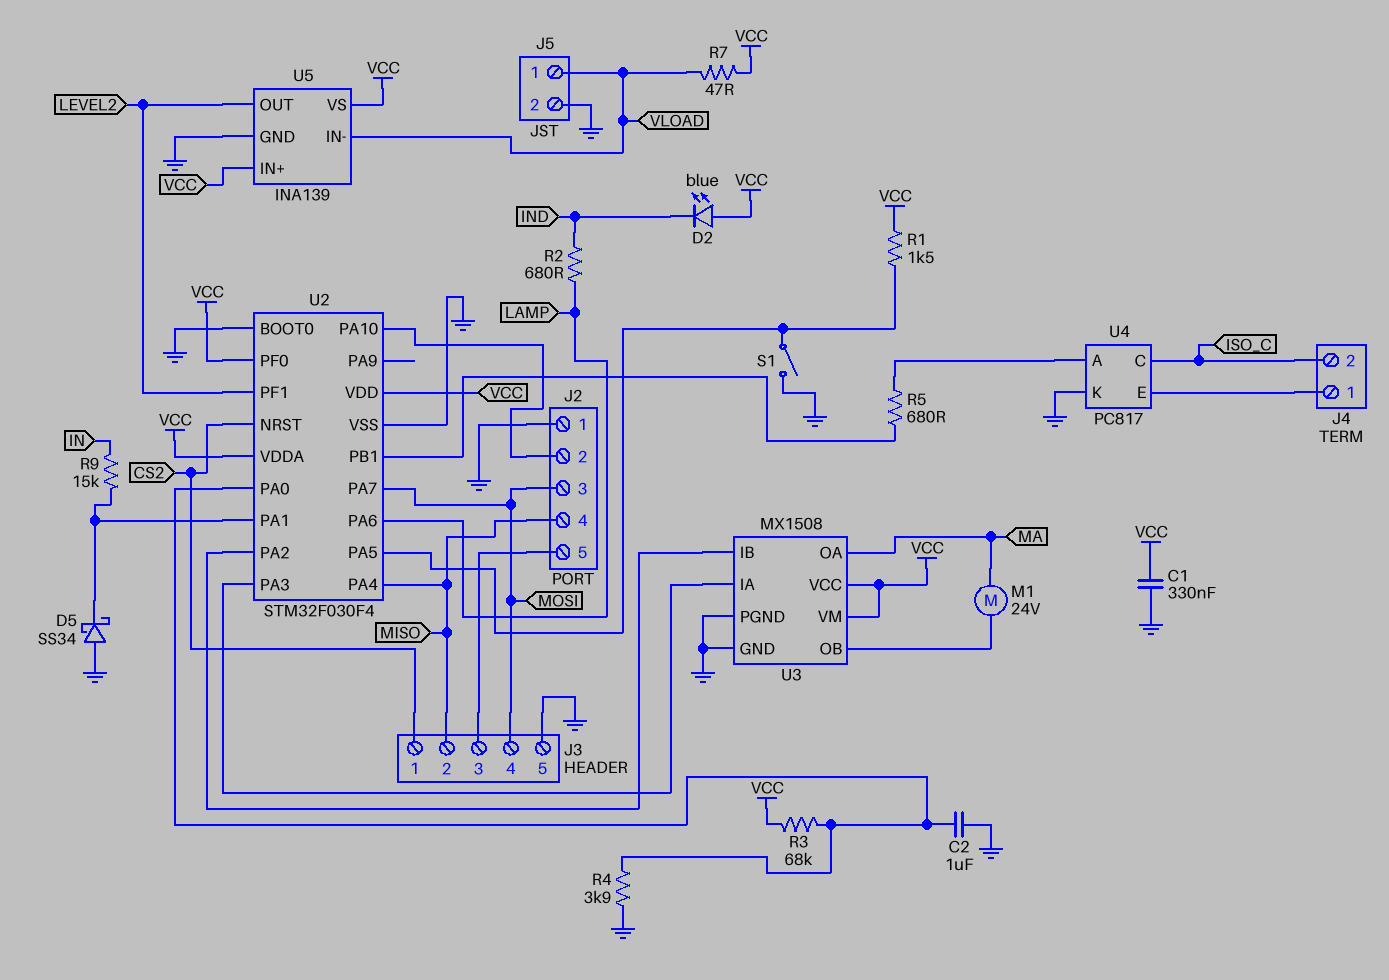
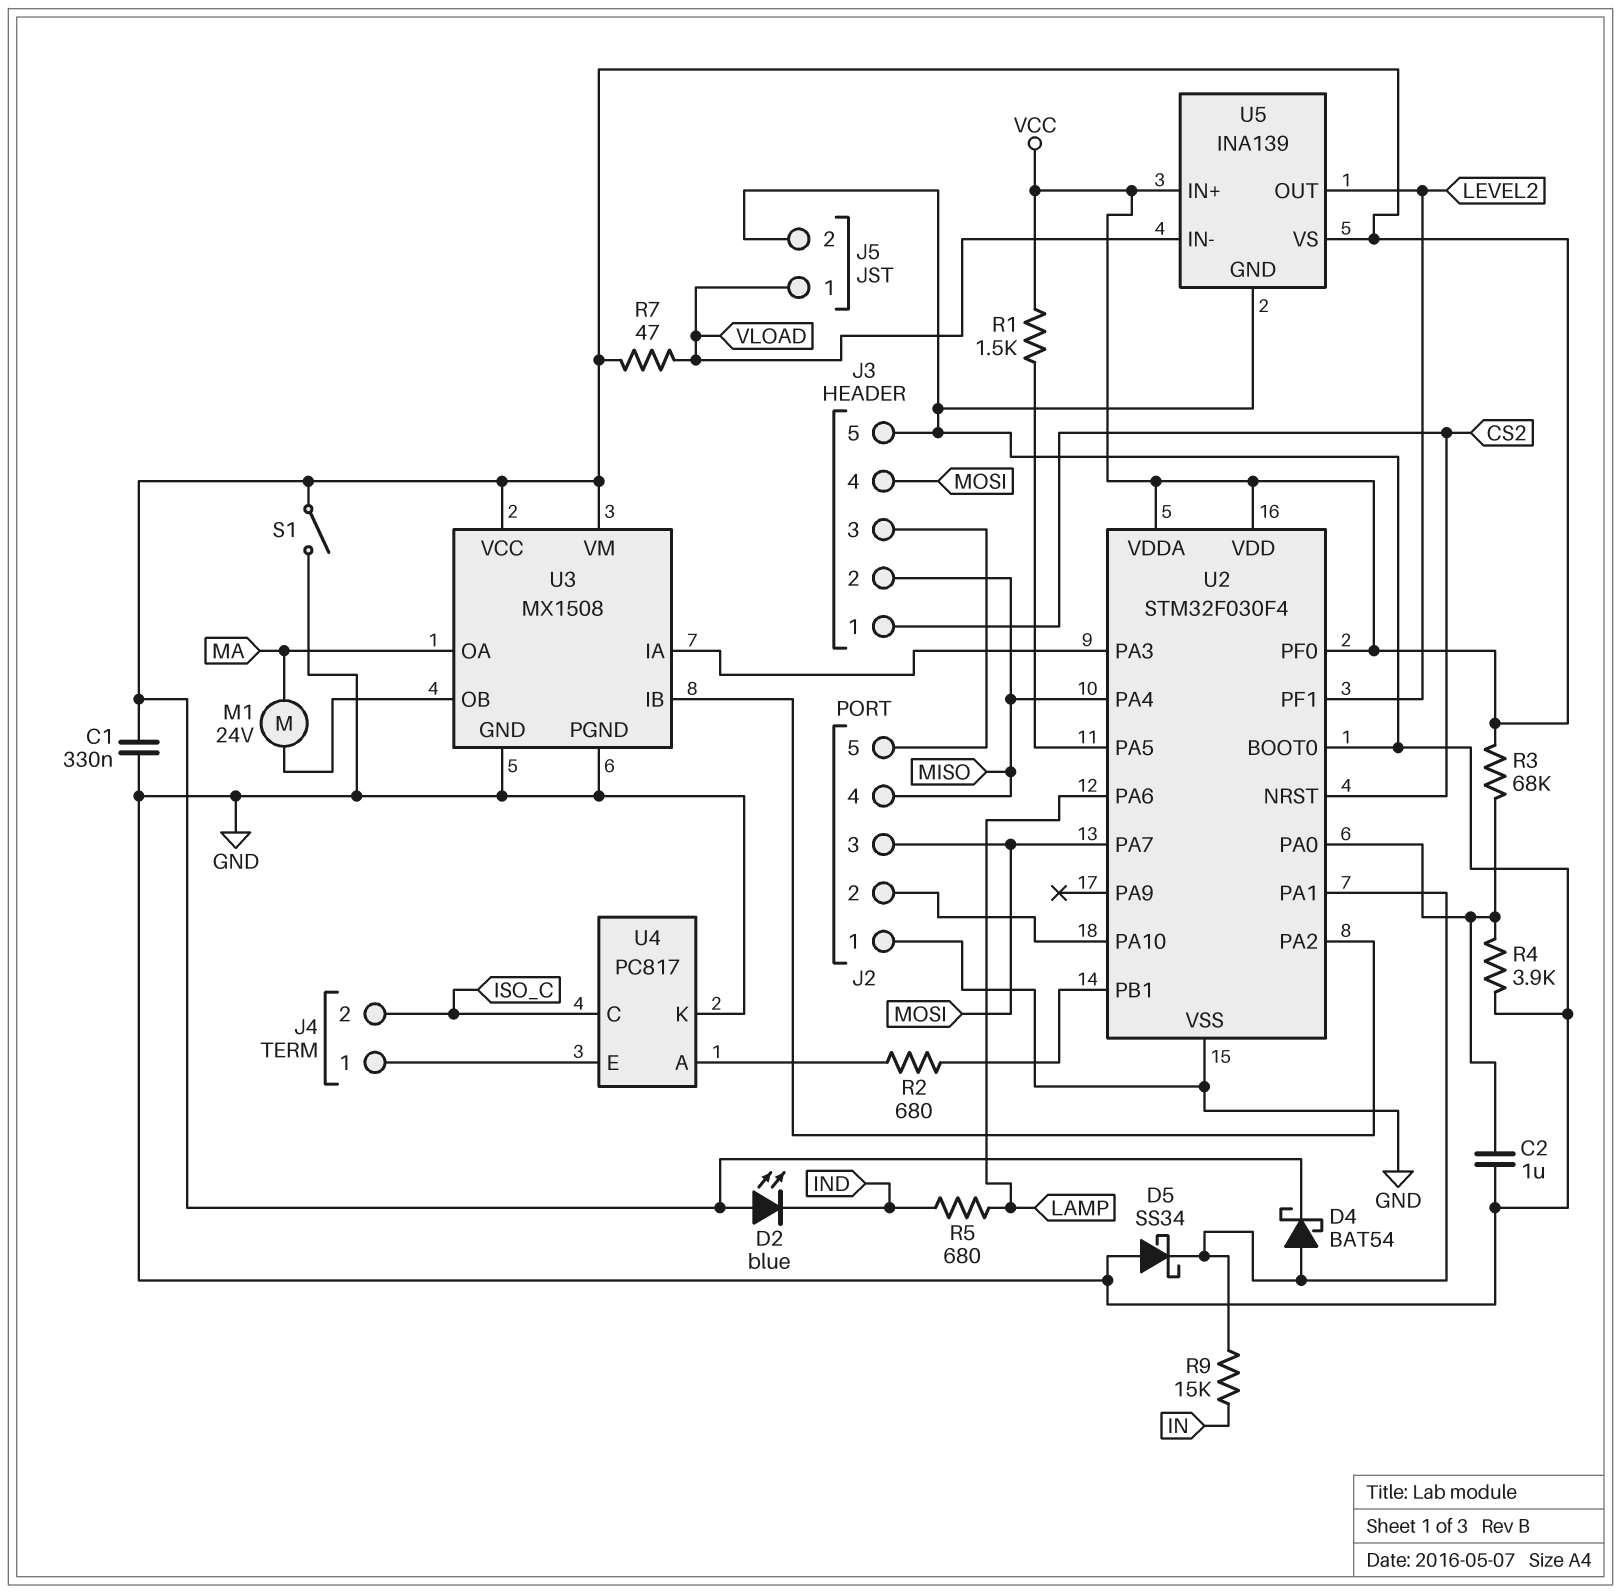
D4: none -> schottky BAT54 (A U2/PA1, K VCC)
R2: 680 (IND, LAMP) -> 680 (U2/PB1, U4/A)
R5: 680 (U2/PB1, U4/A) -> 680 (IND, LAMP)
S1: switch (GND, U2/PA5) -> switch (GND, VCC)

